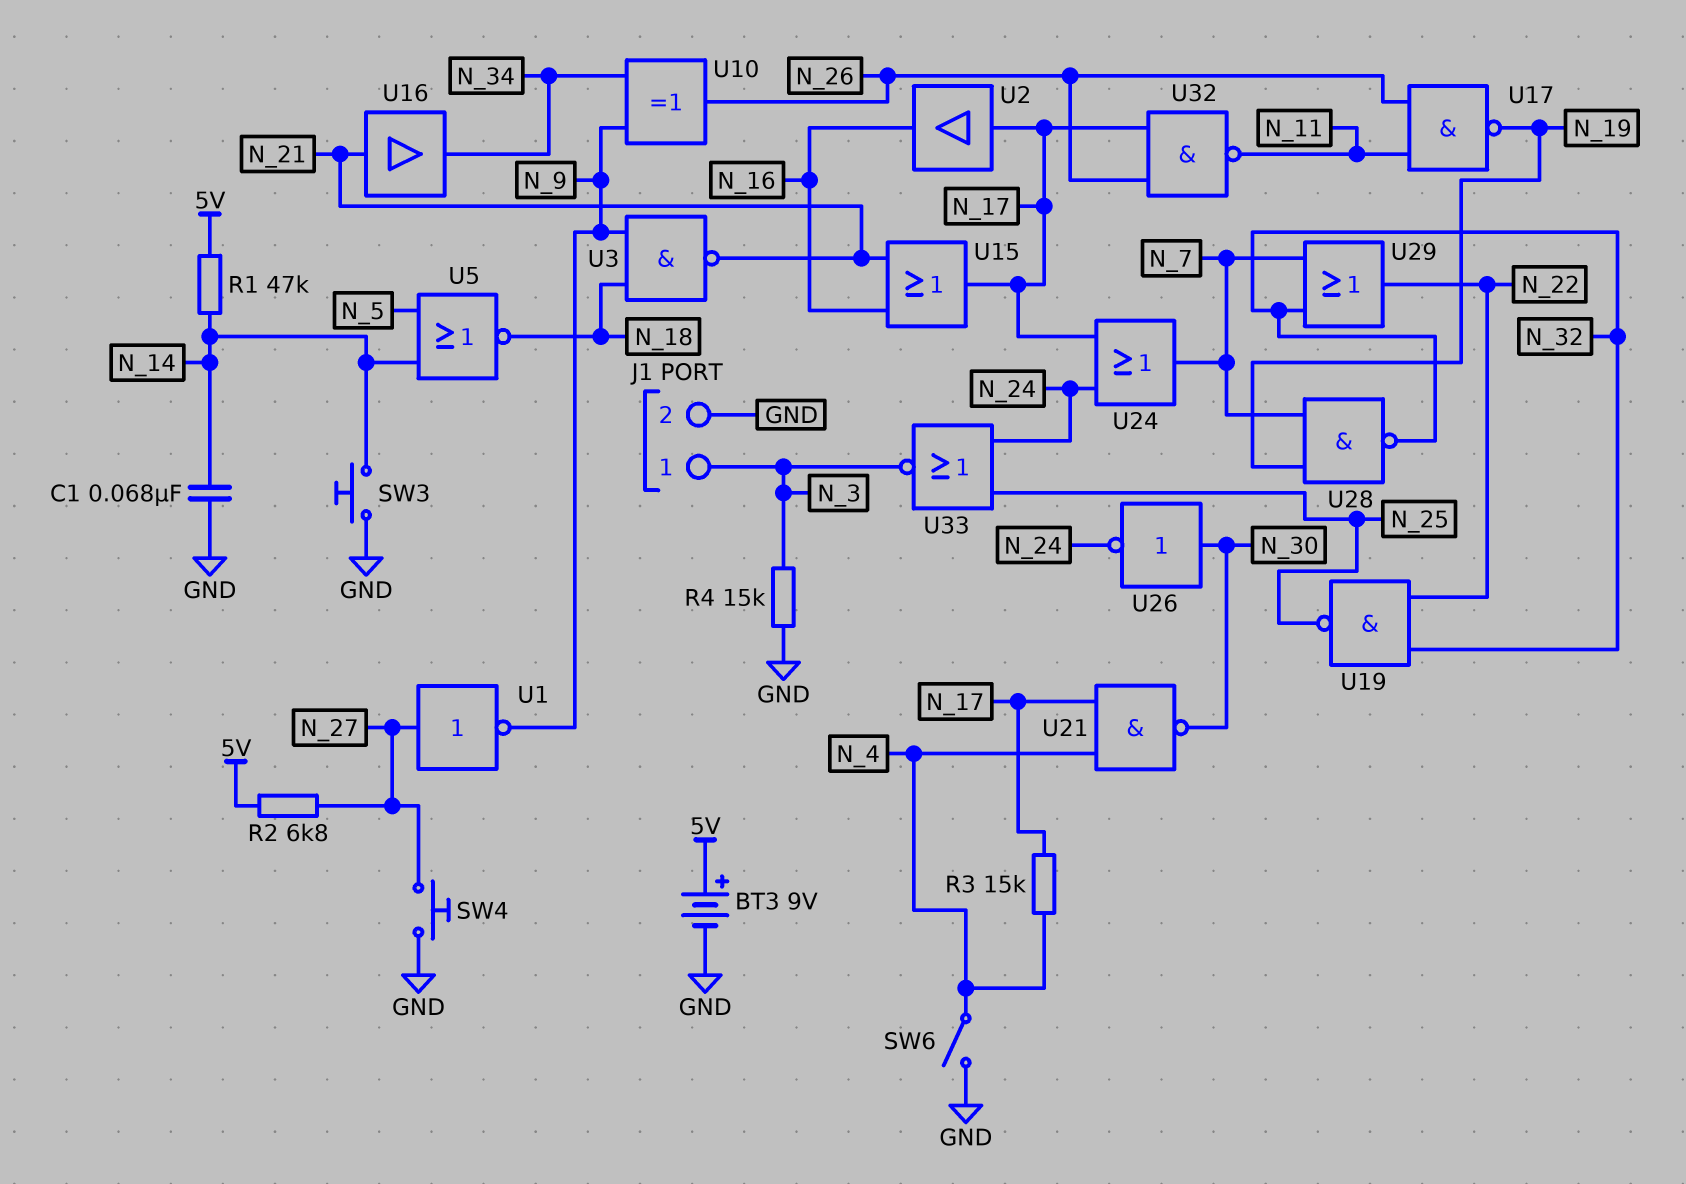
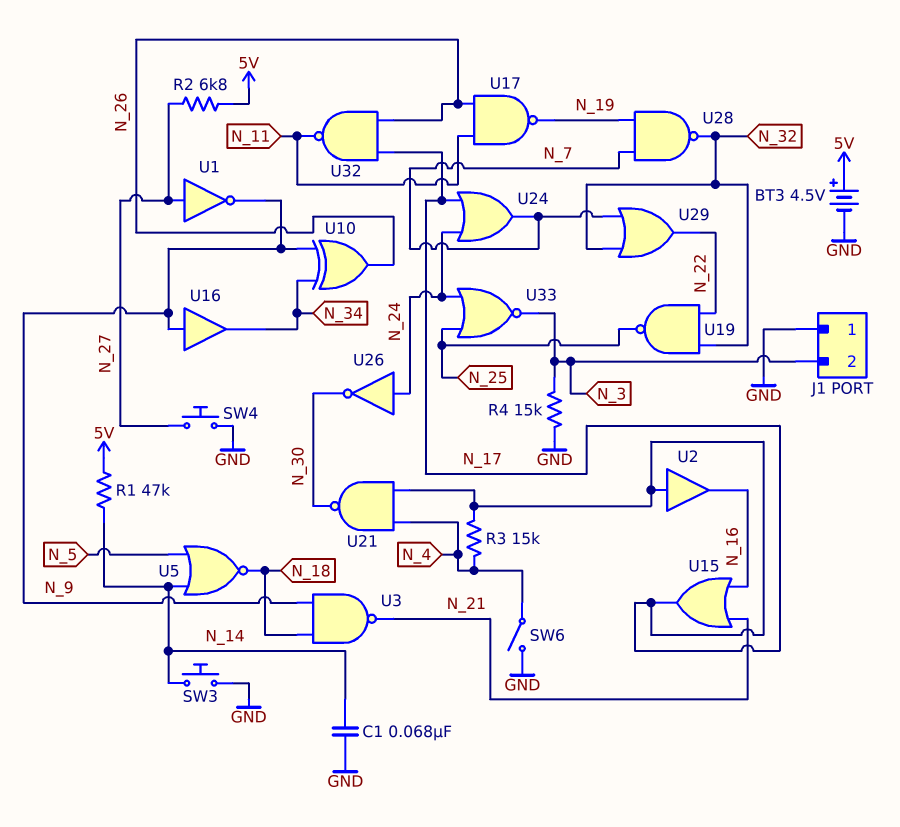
BT3: 9V (plus 5V, minus GND) -> 4.5V (plus 5V, minus GND)
J1 pin 1: N_3 -> GND
J1 pin 2: GND -> N_3
U16: buffer (in N_21, out N_34) -> buffer (in N_9, out N_34)
U26: NOT (in N_30, out N_24) -> NOT (in N_24, out N_30)

